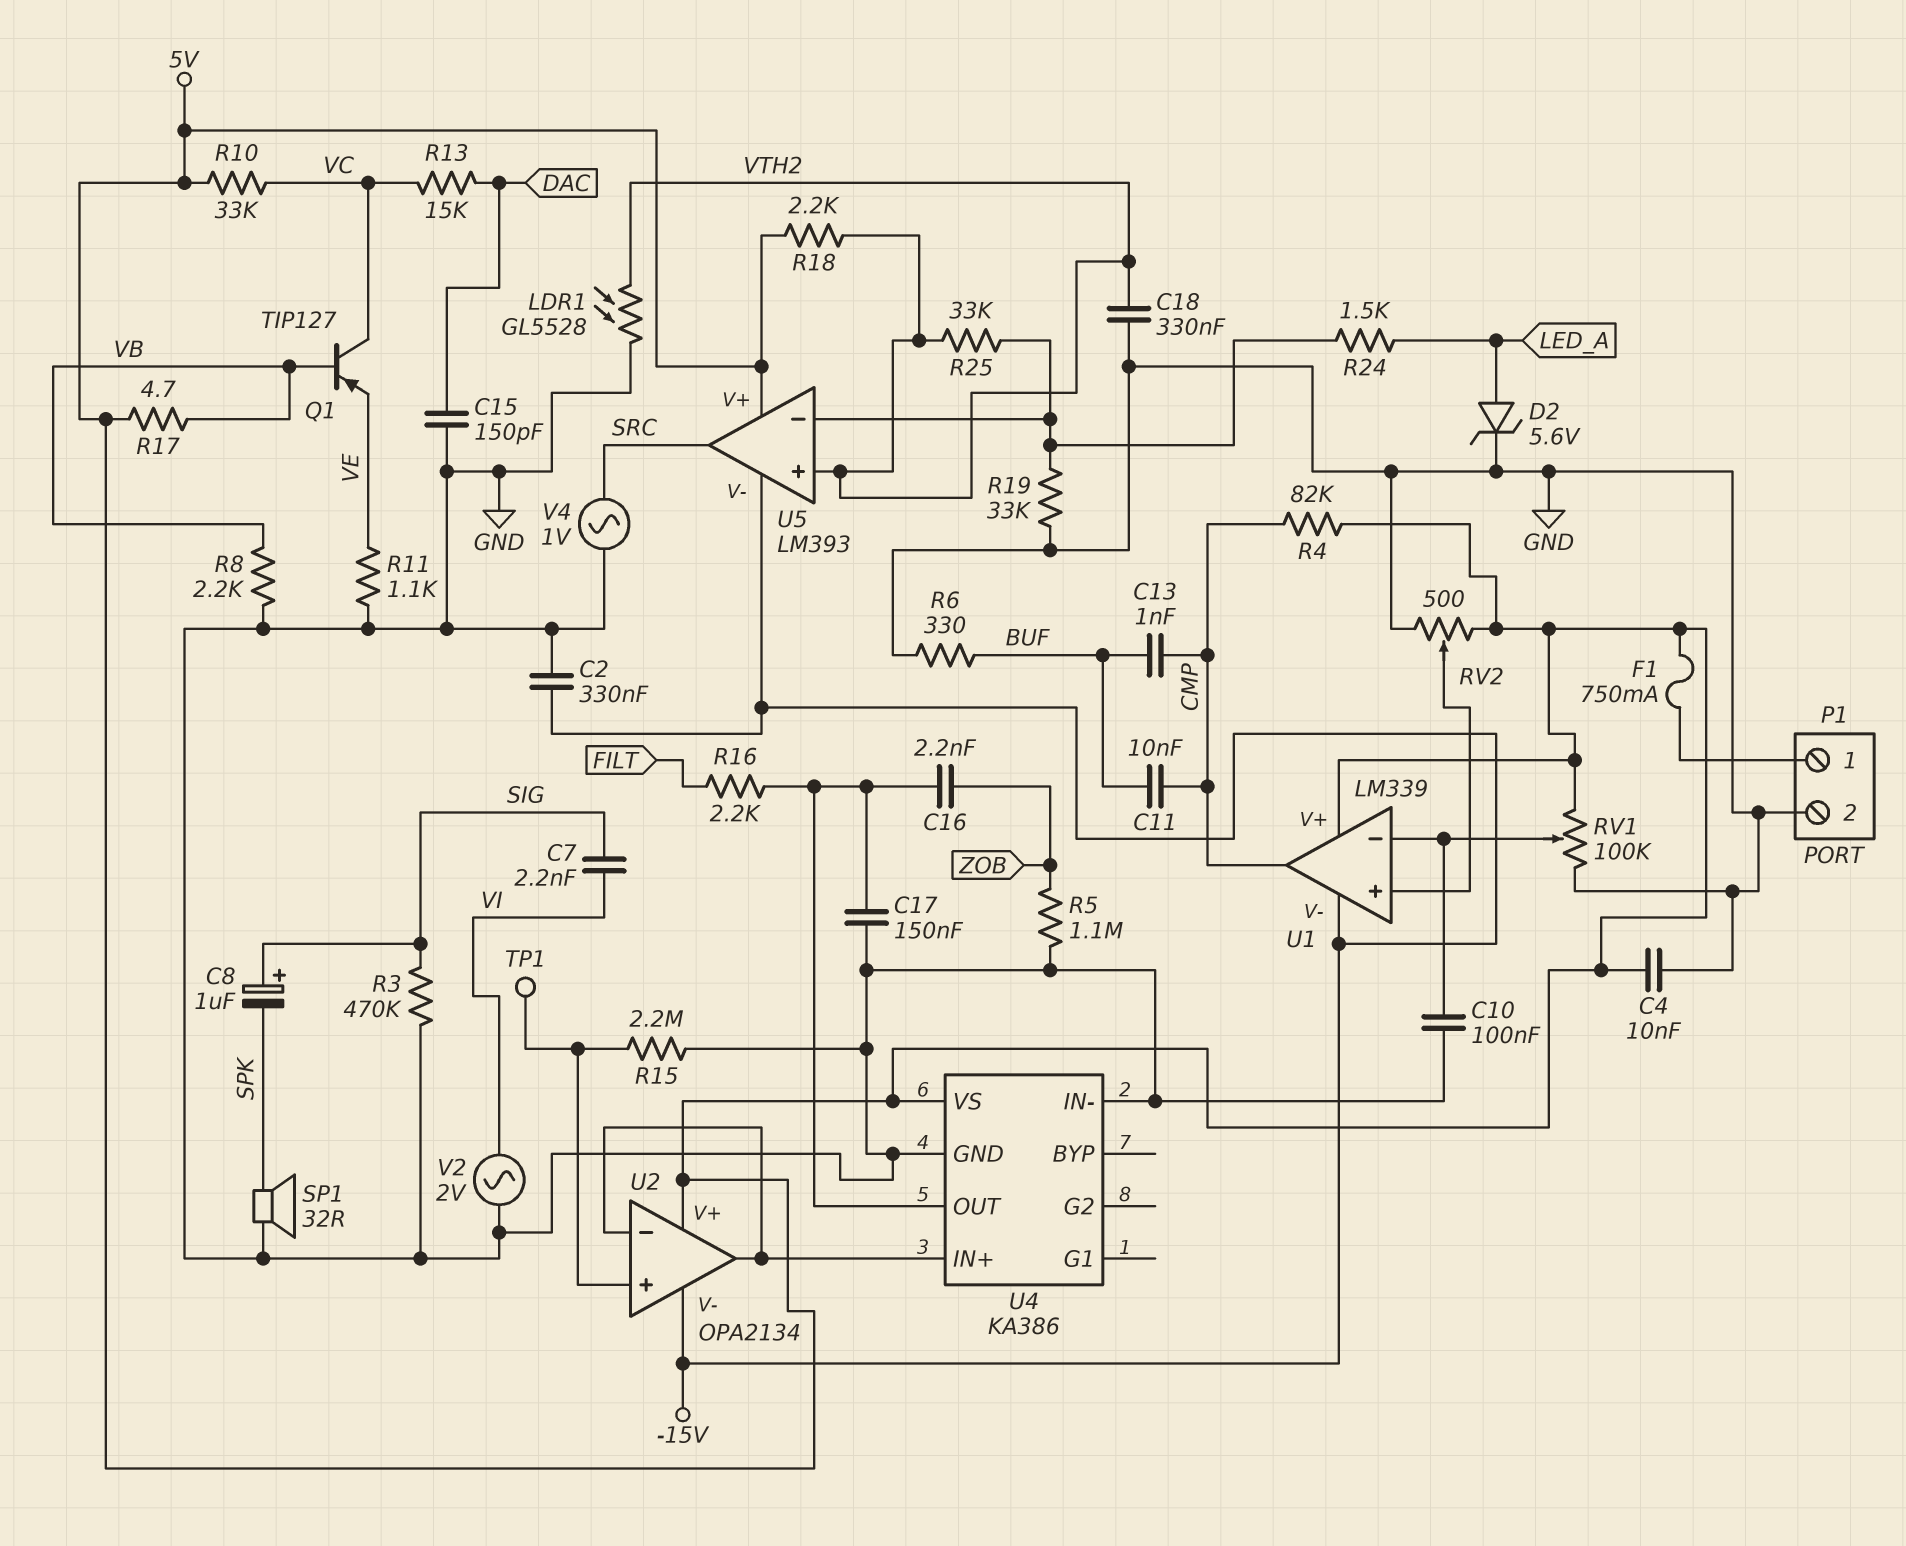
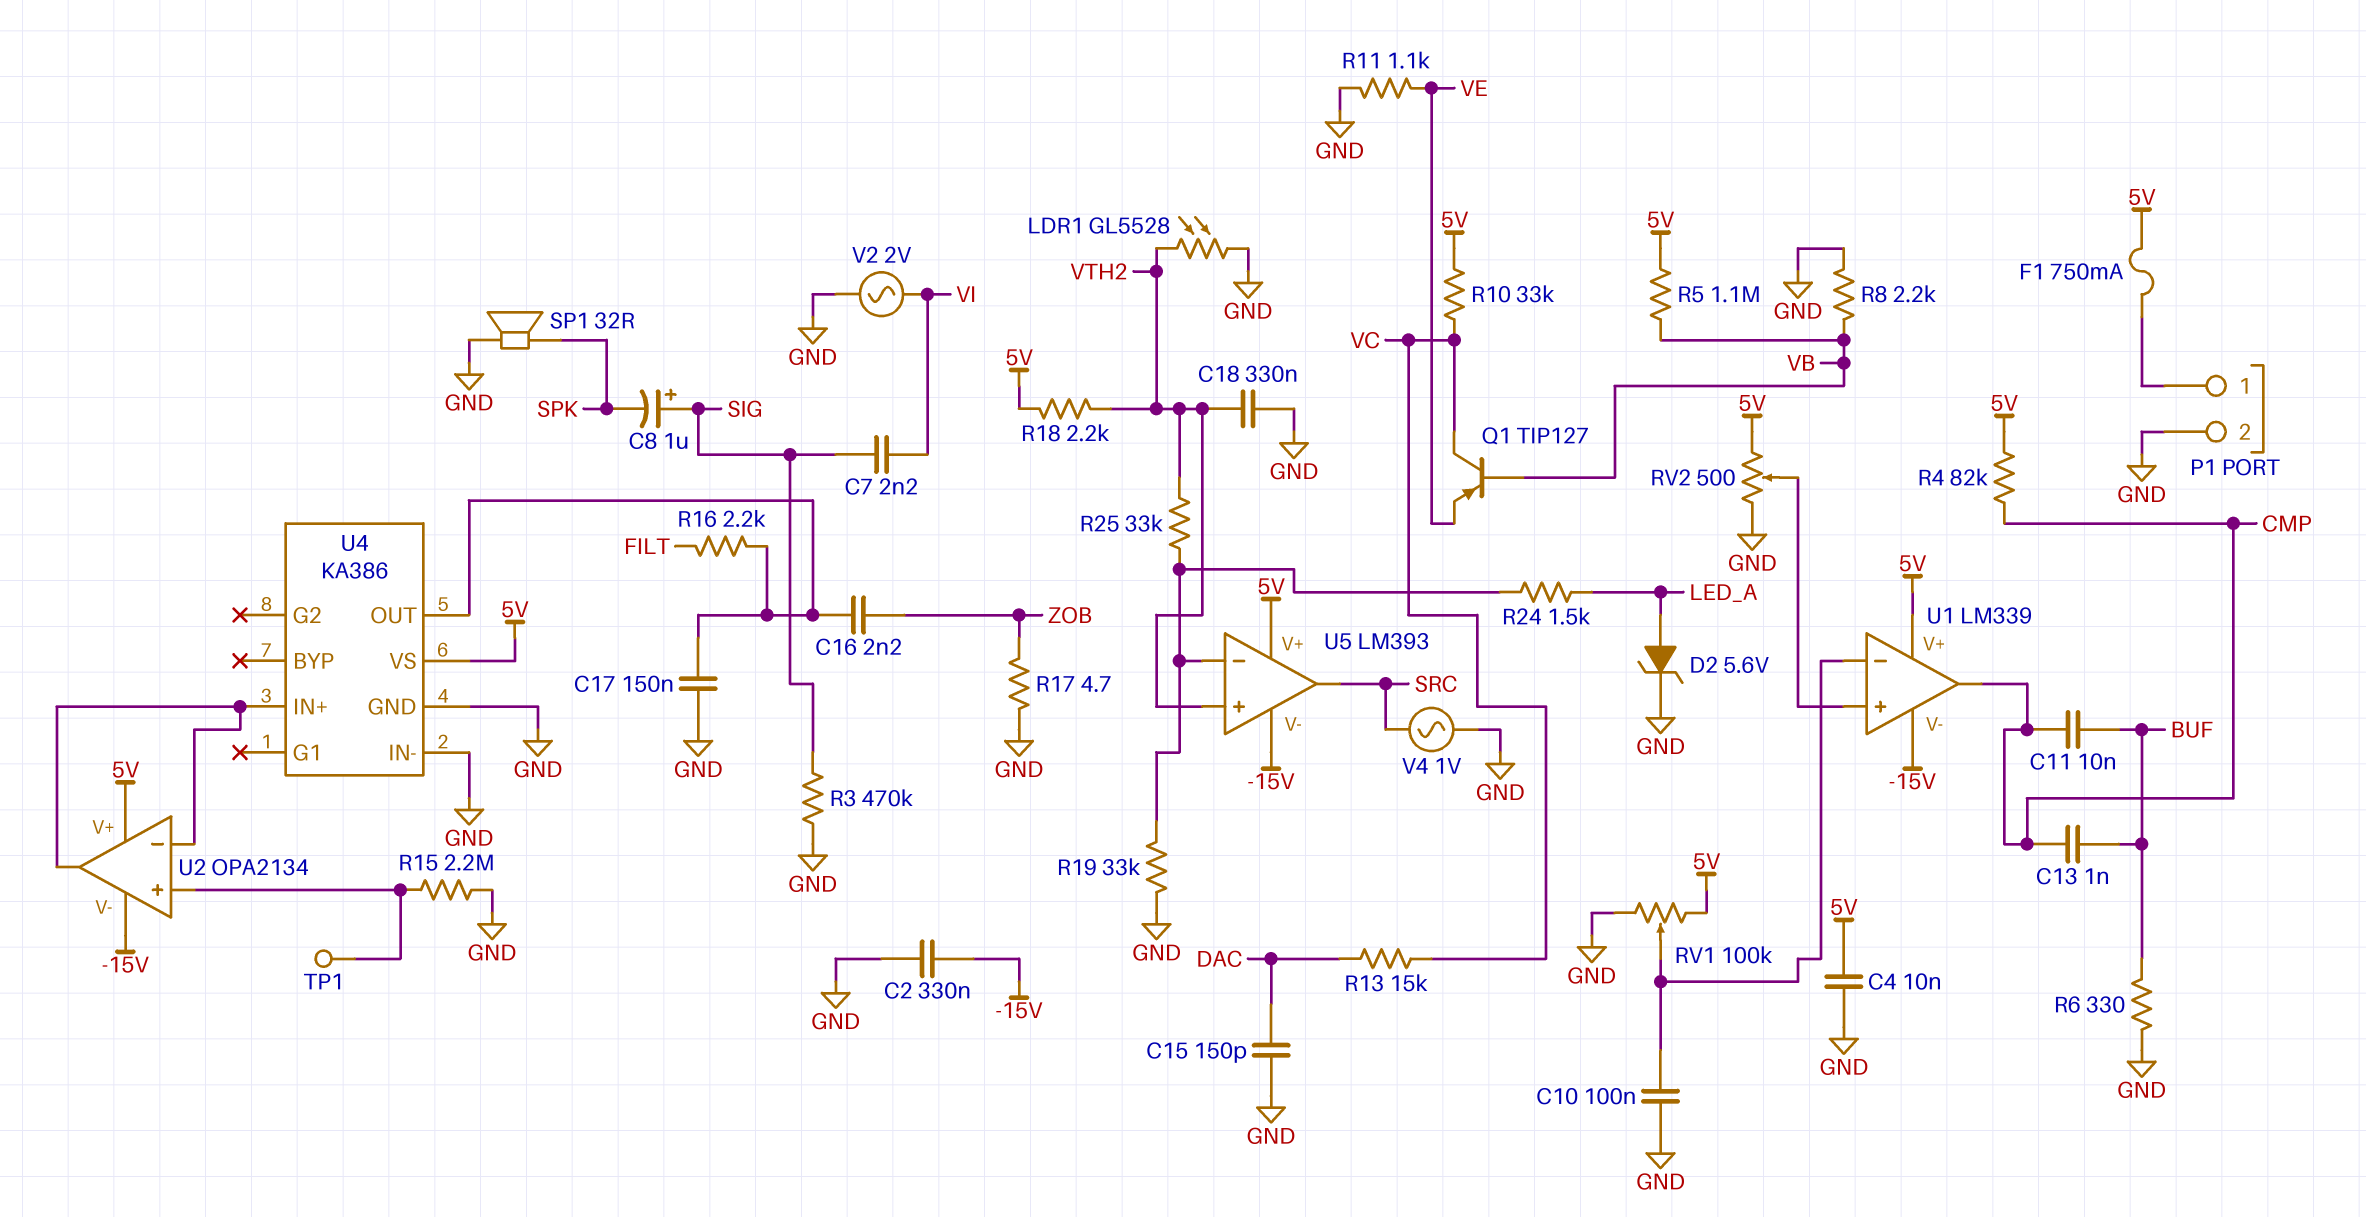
R5: 1.1M (GND, ZOB) -> 1.1M (5V, VB)
R17: 4.7 (5V, VB) -> 4.7 (GND, ZOB)

